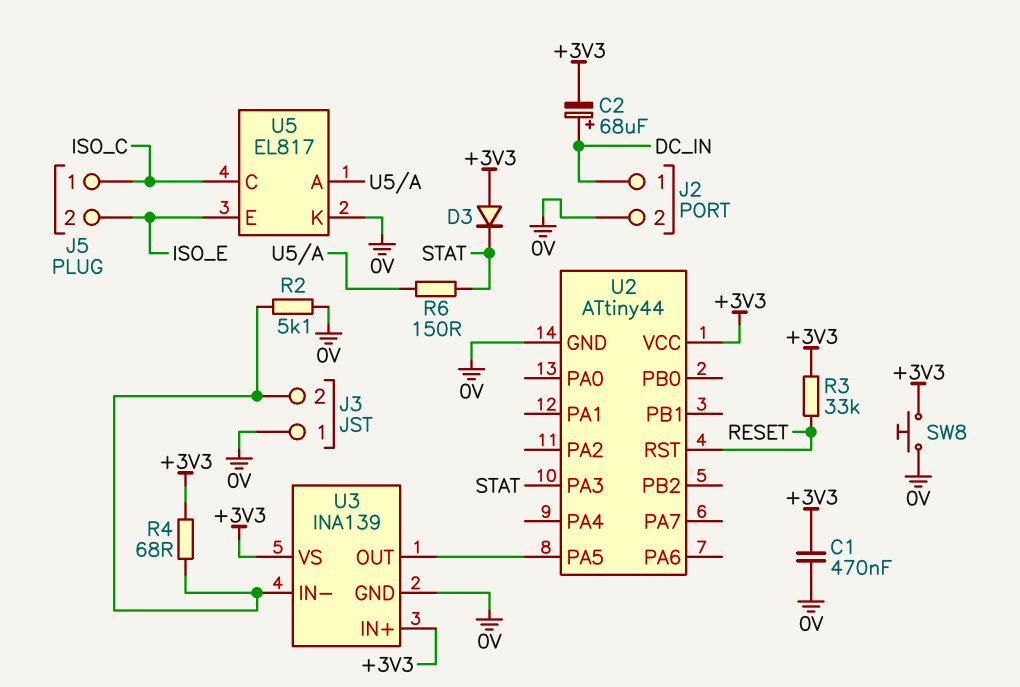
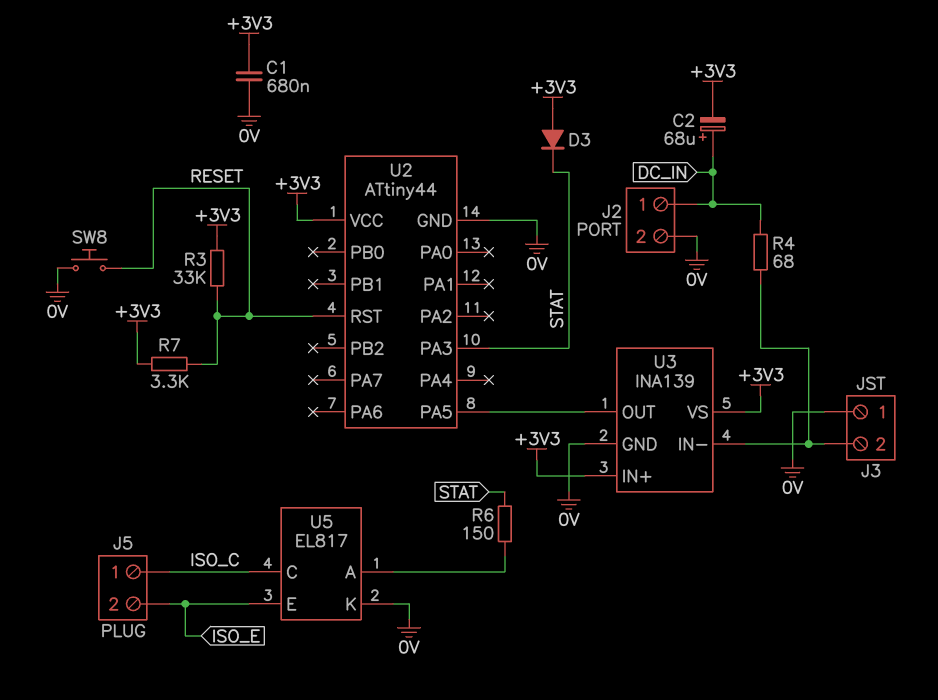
C1: 470nF (+3V3, 0V) -> 680nF (+3V3, 0V)
R2: 5.1k (0V, J3/2) -> none
R4: 68 (+3V3, J3/2) -> 68 (DC_IN, J3/2)
R7: none -> 3.3k (+3V3, RESET)
SW8: button (+3V3, 0V) -> button (0V, RESET)

